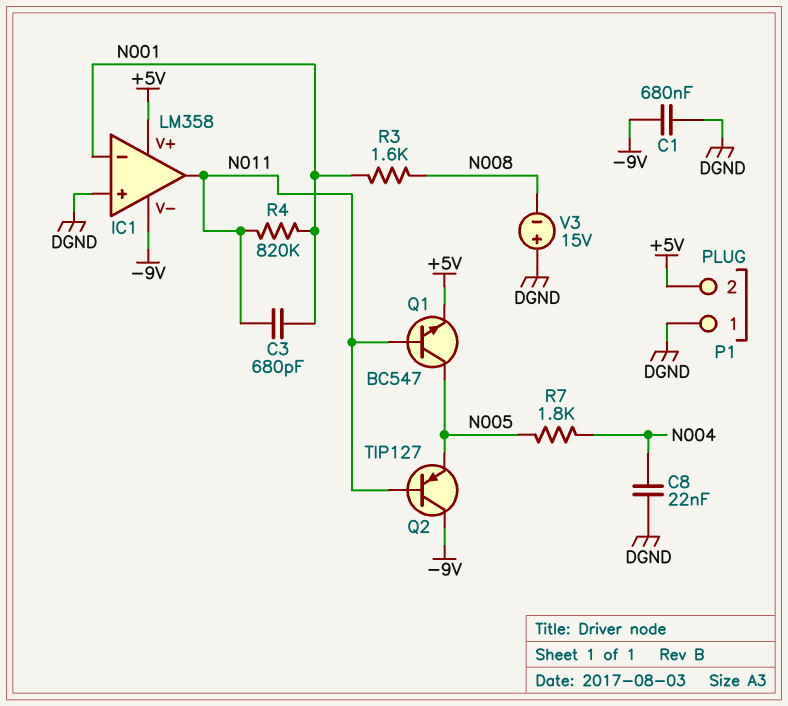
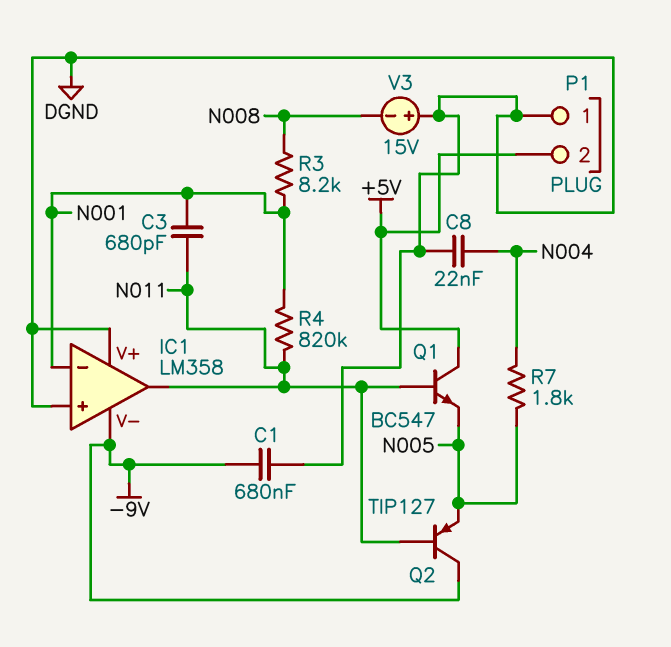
IC1 pin V+: +5V -> DGND
Q1: NPN BC547 (B N011, C N005, E +5V) -> NPN BC547 (B N011, C +5V, E N005)
R3: 1.6k (N001, N008) -> 8.2k (N001, N008)

